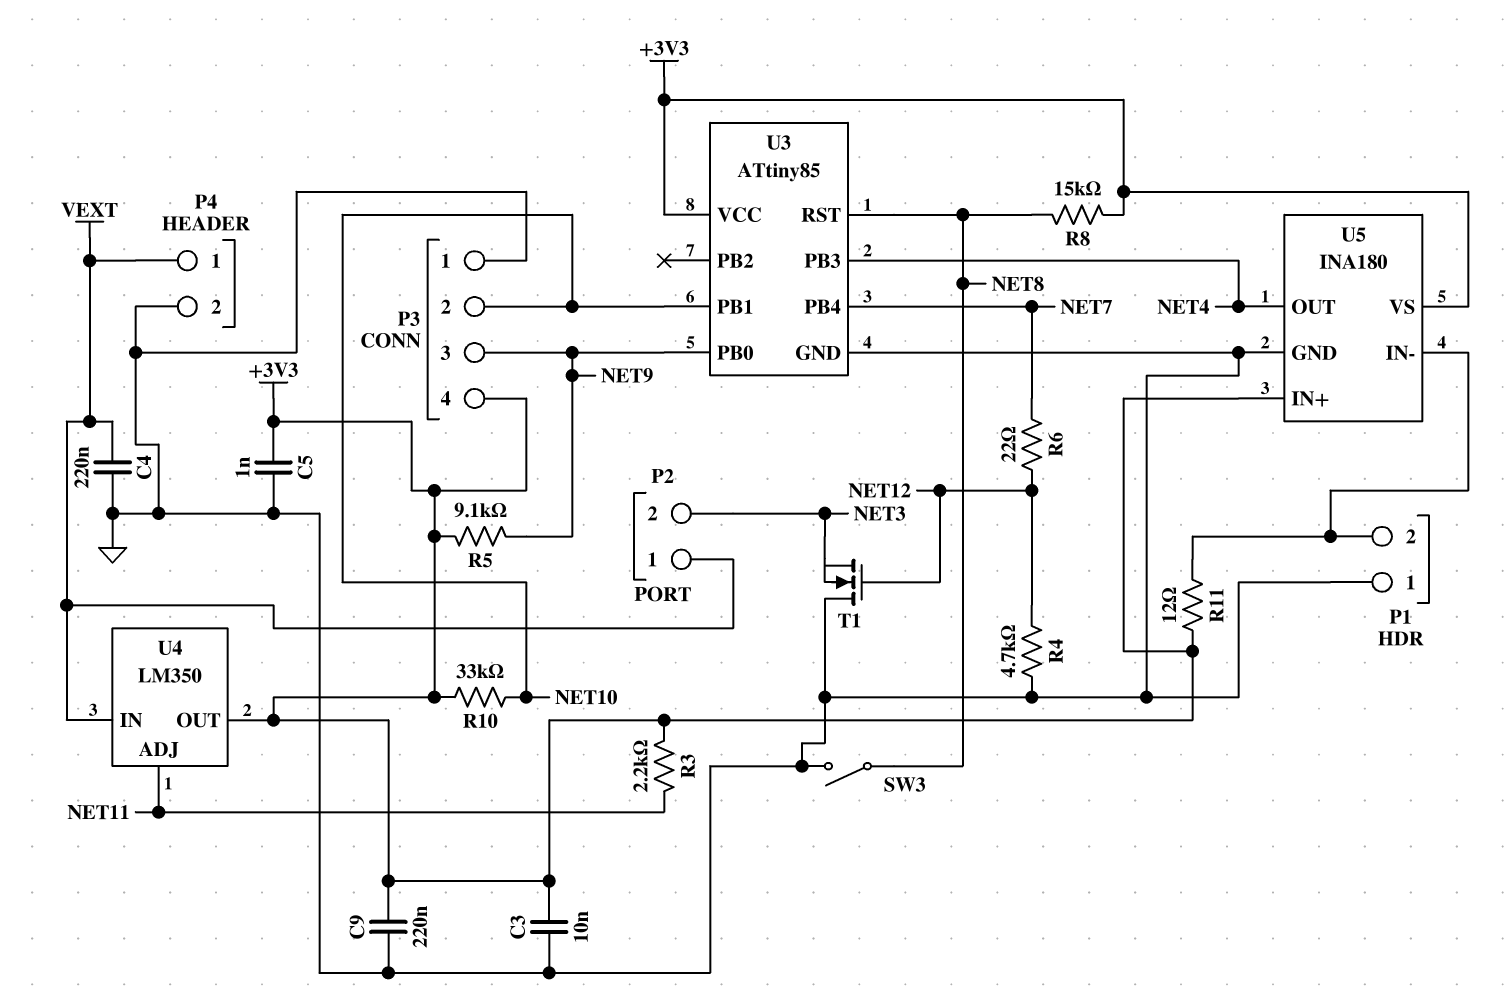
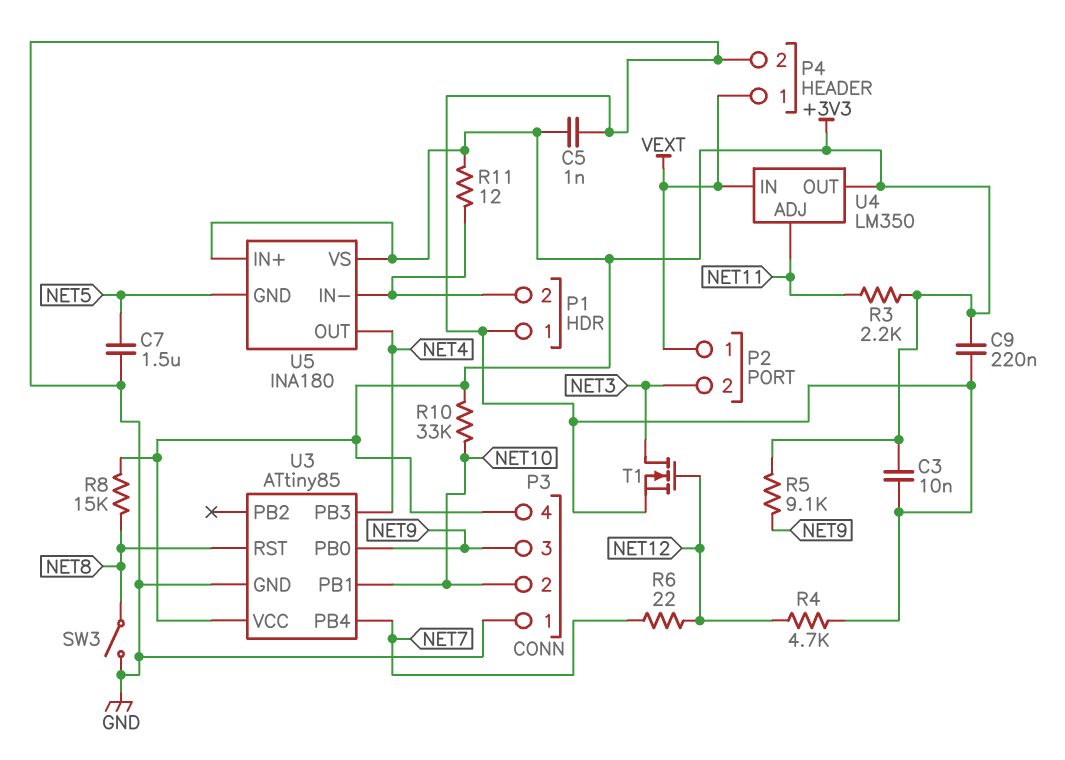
C4: 220nF (GND, VEXT) -> none
C7: none -> 1.5uF (GND, NET5)
T1: NMOS (G NET12, D GND, S NET3) -> NMOS (G NET12, D NET3, S GND)
U5 pin GND: GND -> NET5

